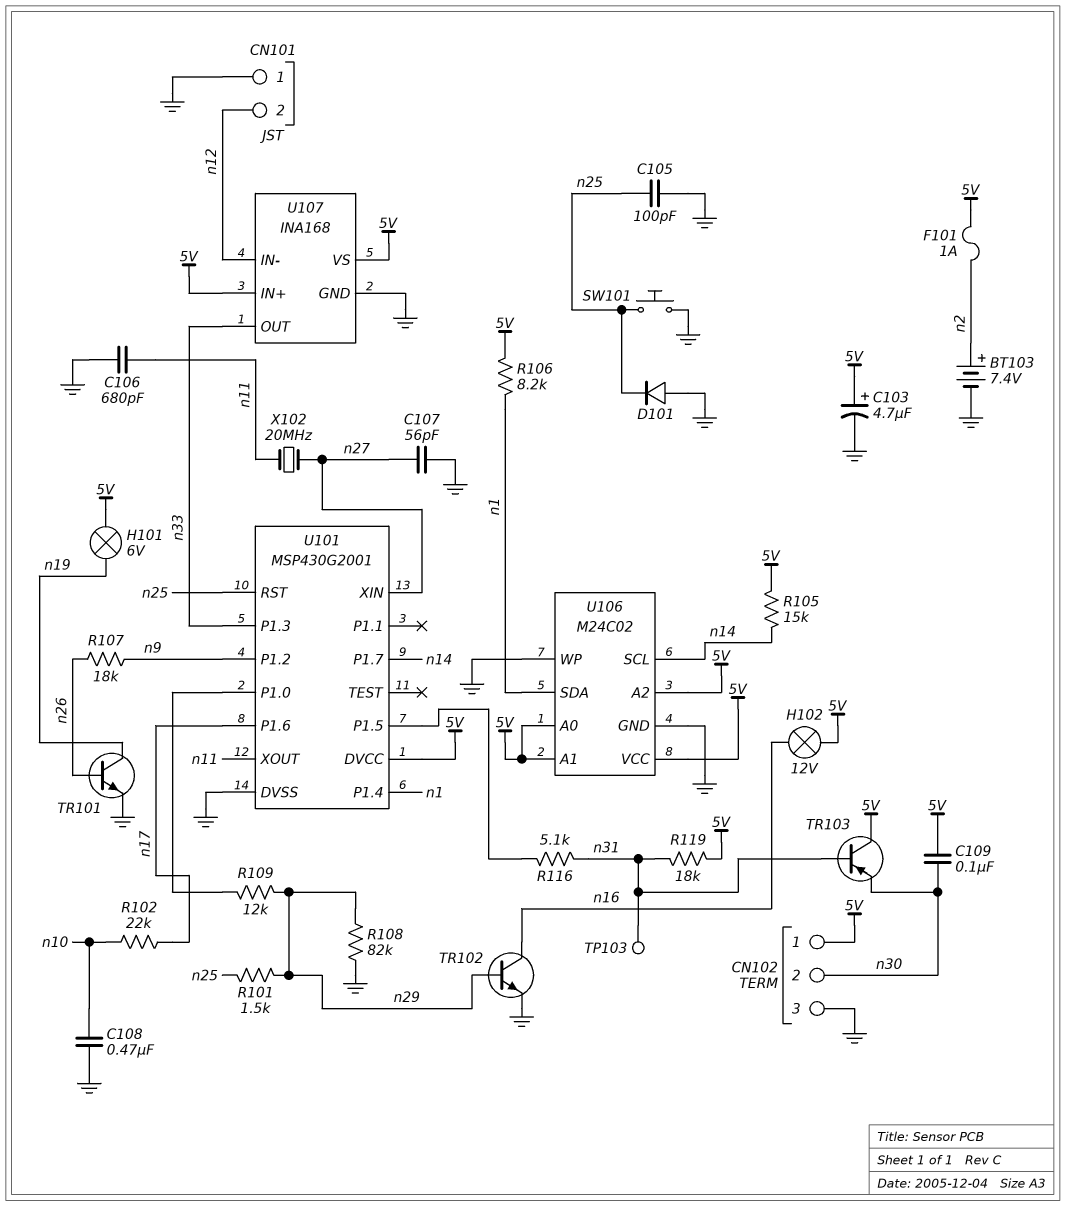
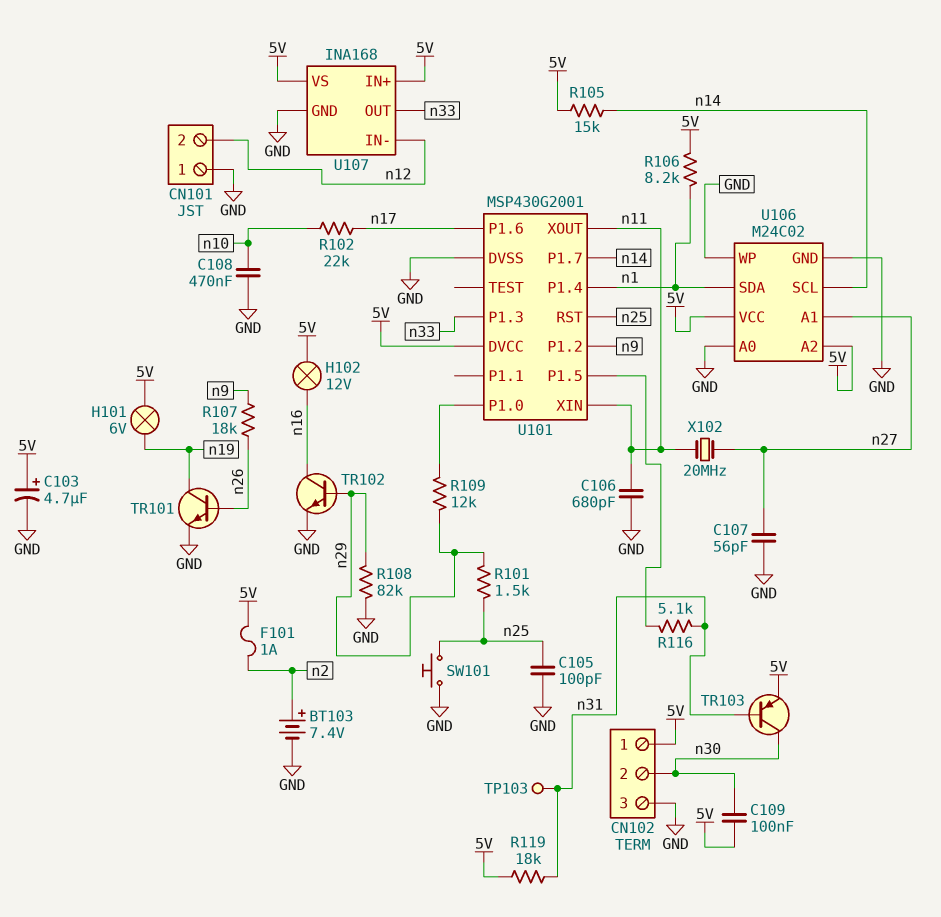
D101: diode (A GND, K n25) -> none
TR103: PNP (B n31, C 5V, E n30) -> PNP (B n31, C n30, E 5V)
U101 pin XIN: n27 -> n11
U106 pin A0: 5V -> GND
U106 pin A1: 5V -> n27

